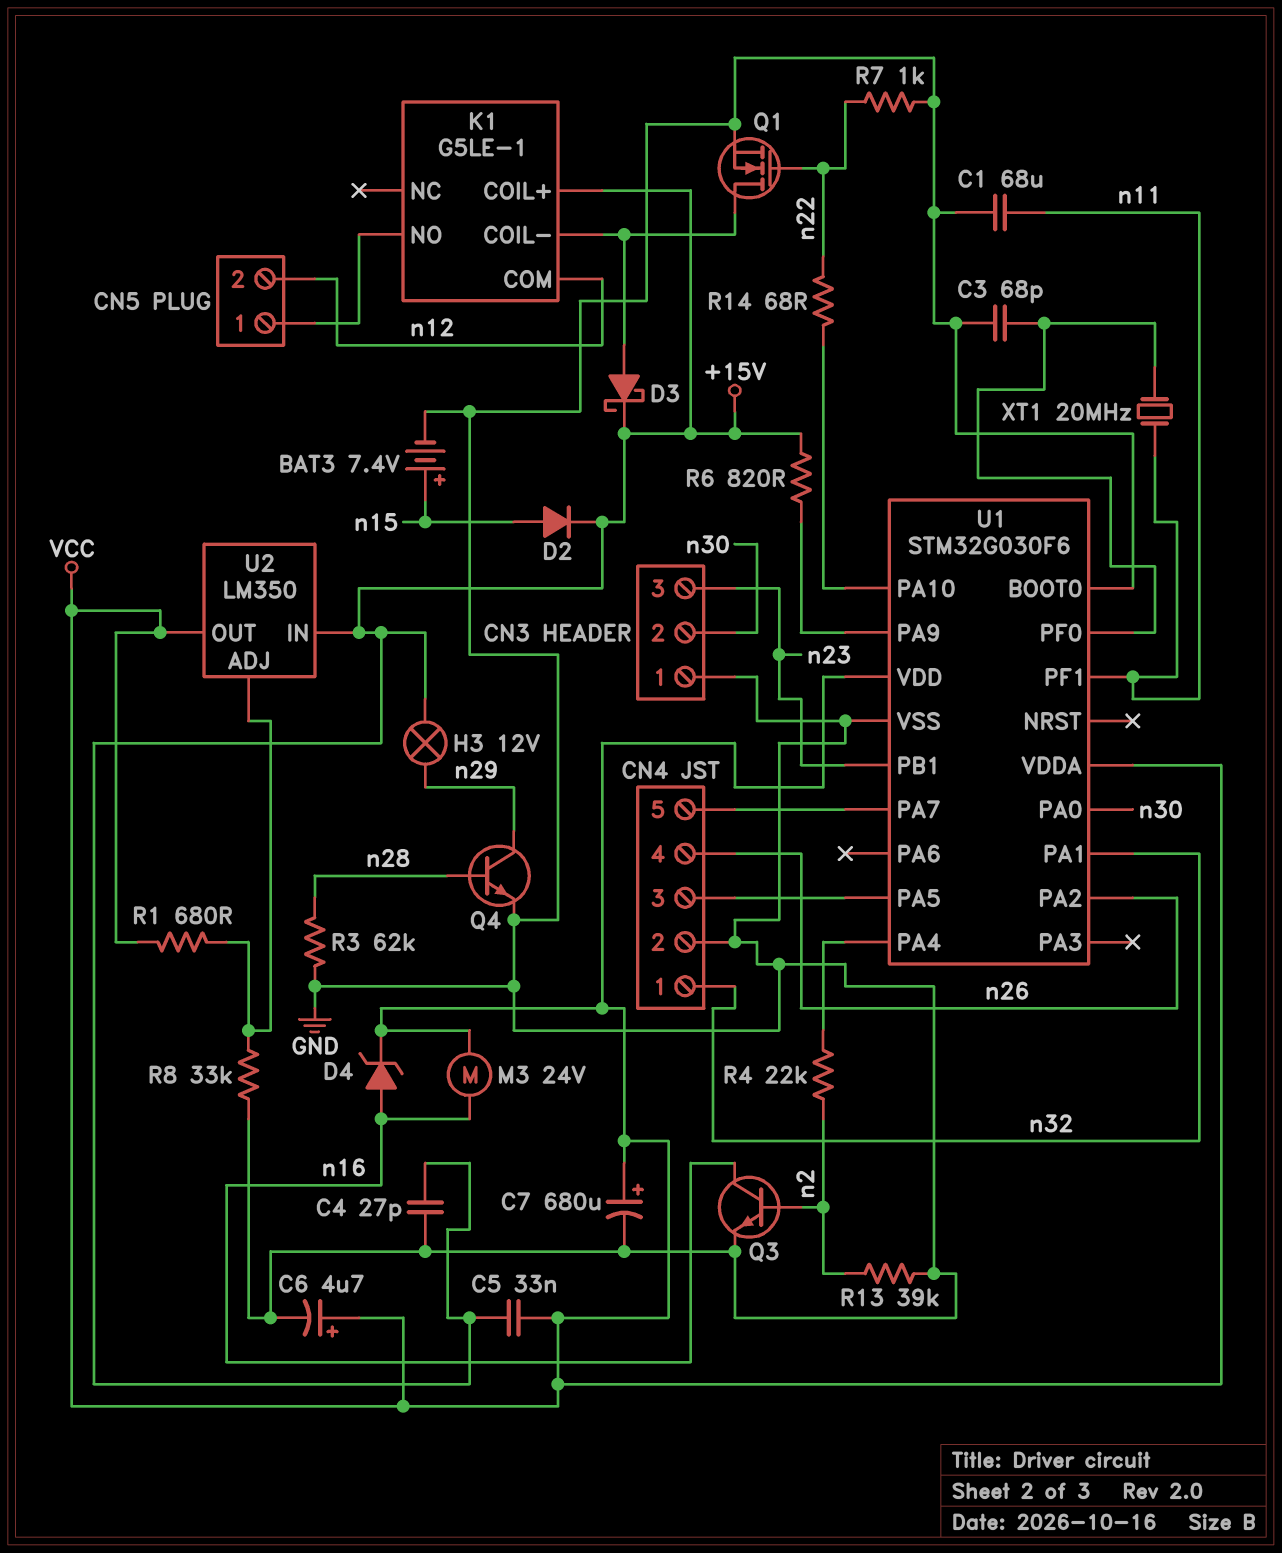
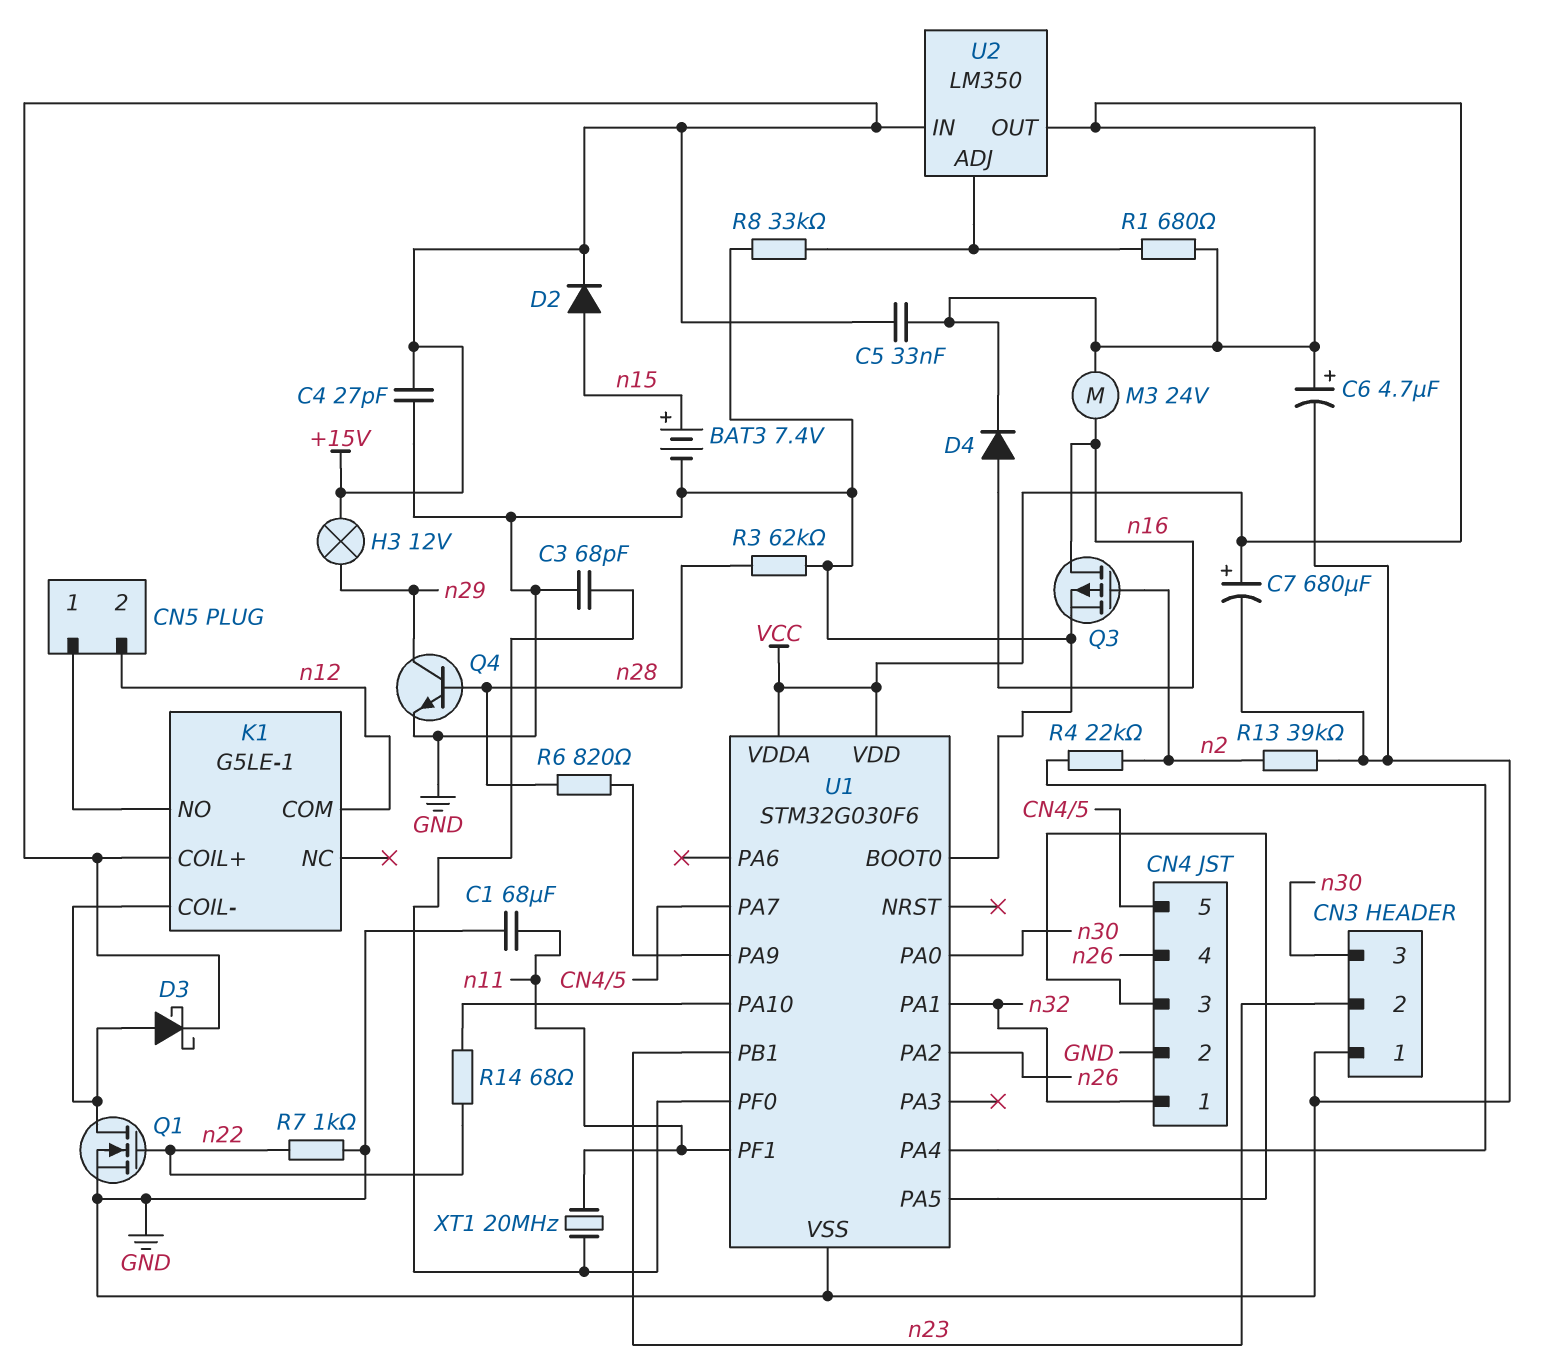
CN3 pin 2: n30 -> n23
CN3 pin 3: n23 -> n30
D4: zener (A n16, K VCC) -> diode (A n16, K VCC)
Q3: NPN (B n2, C n16, E GND) -> PMOS (G n2, D n16, S GND)
R6: 820 (+15V, U1/PA9) -> 820 (U1/PA9, n28)

